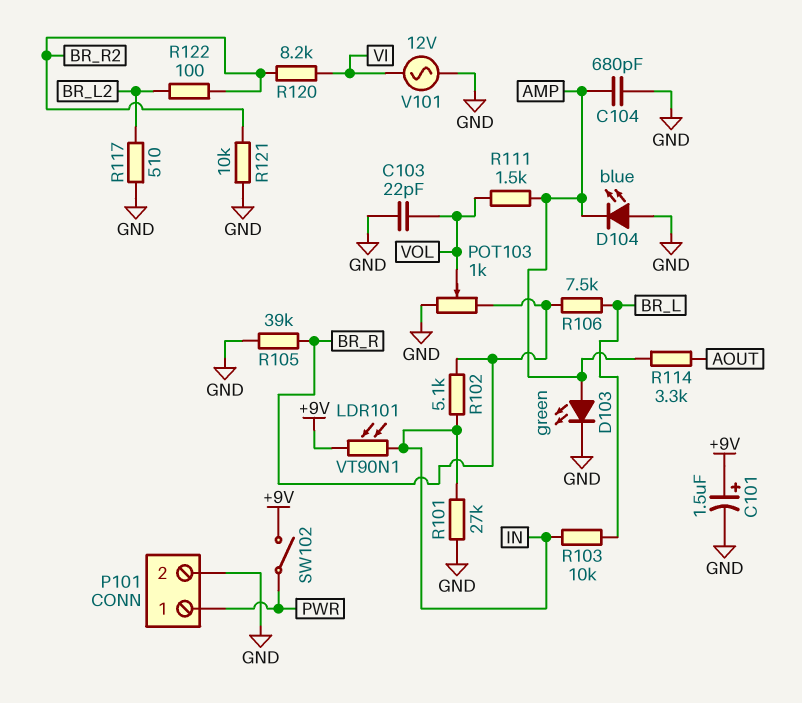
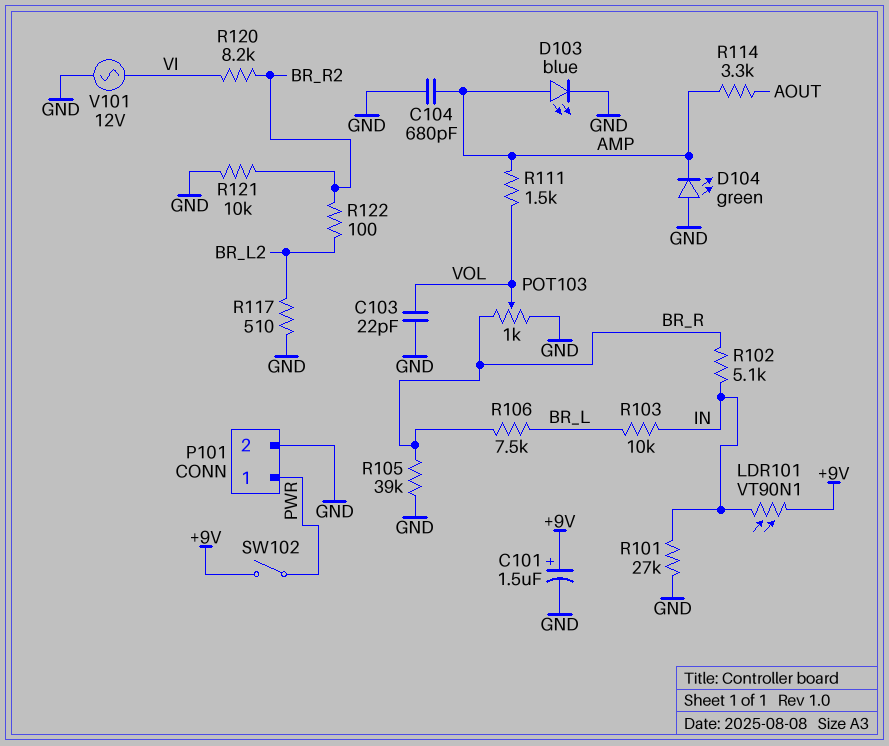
D103: LED green (A AMP, K GND) -> LED blue (A AMP, K GND)
D104: LED blue (A GND, K AMP) -> LED green (A GND, K AMP)

